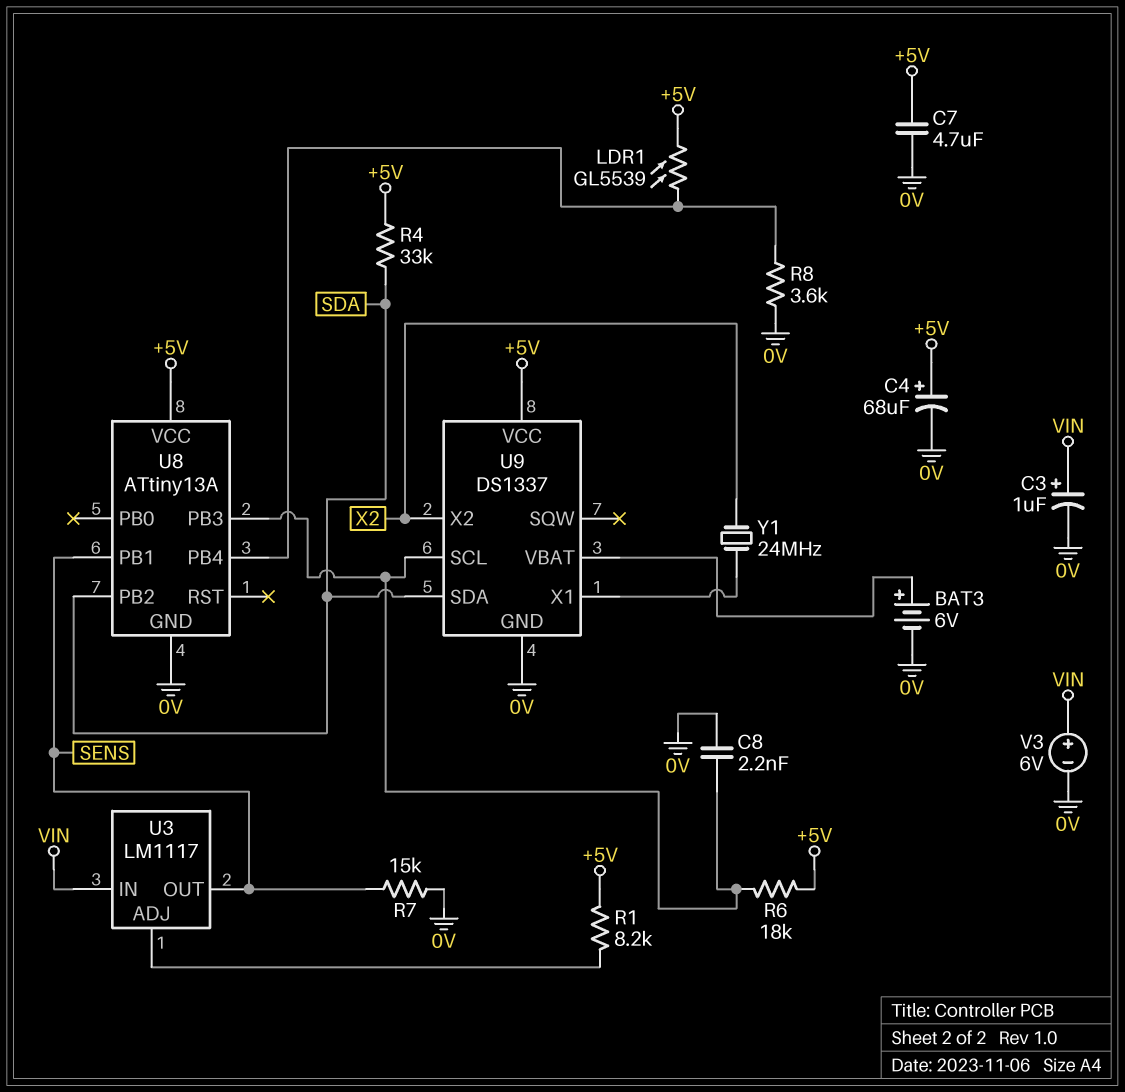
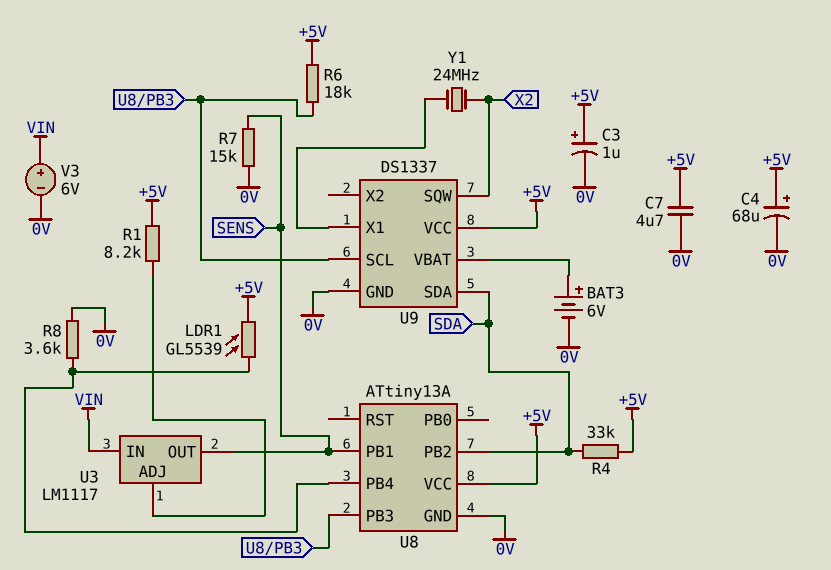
C3: 1uF (plus VIN, minus 0V) -> 1uF (plus +5V, minus 0V)
C8: 2.2nF (0V, U8/PB3) -> none
U9 pin SQW: none -> X2
U9 pin X2: X2 -> none

